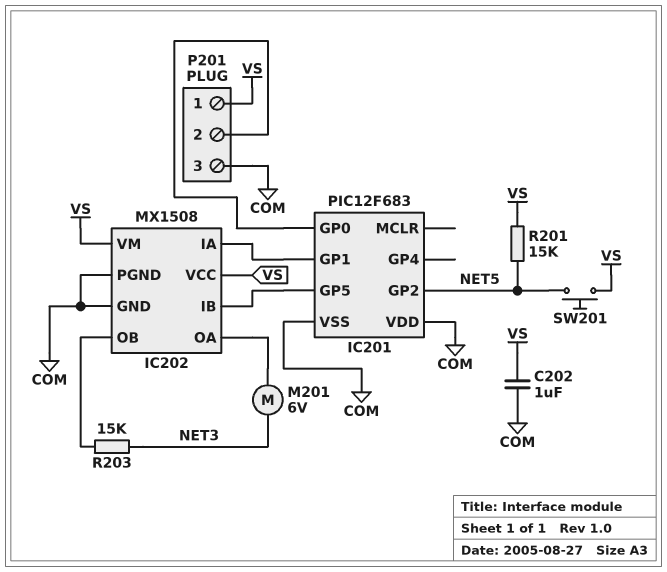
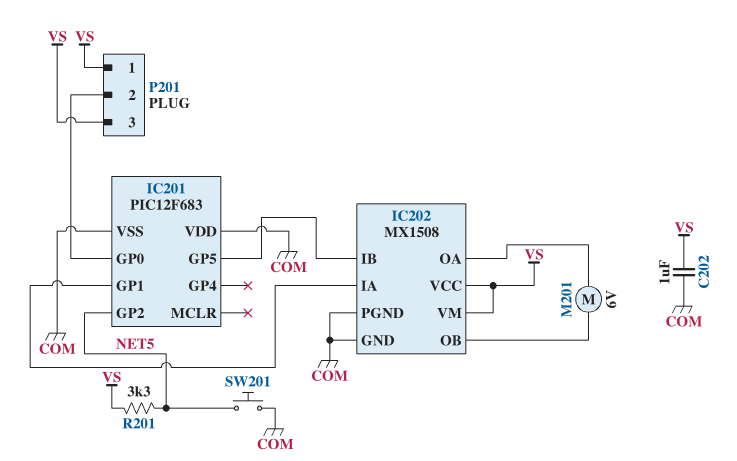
M201: motor 6V (IC202/OA, NET3) -> motor 6V (IC202/OA, IC202/OB)
P201 pin 3: COM -> VS
R201: 15k (NET5, VS) -> 3.3k (NET5, VS)
R203: 15k (IC202/OB, NET3) -> none
SW201: button (NET5, VS) -> button (COM, NET5)

